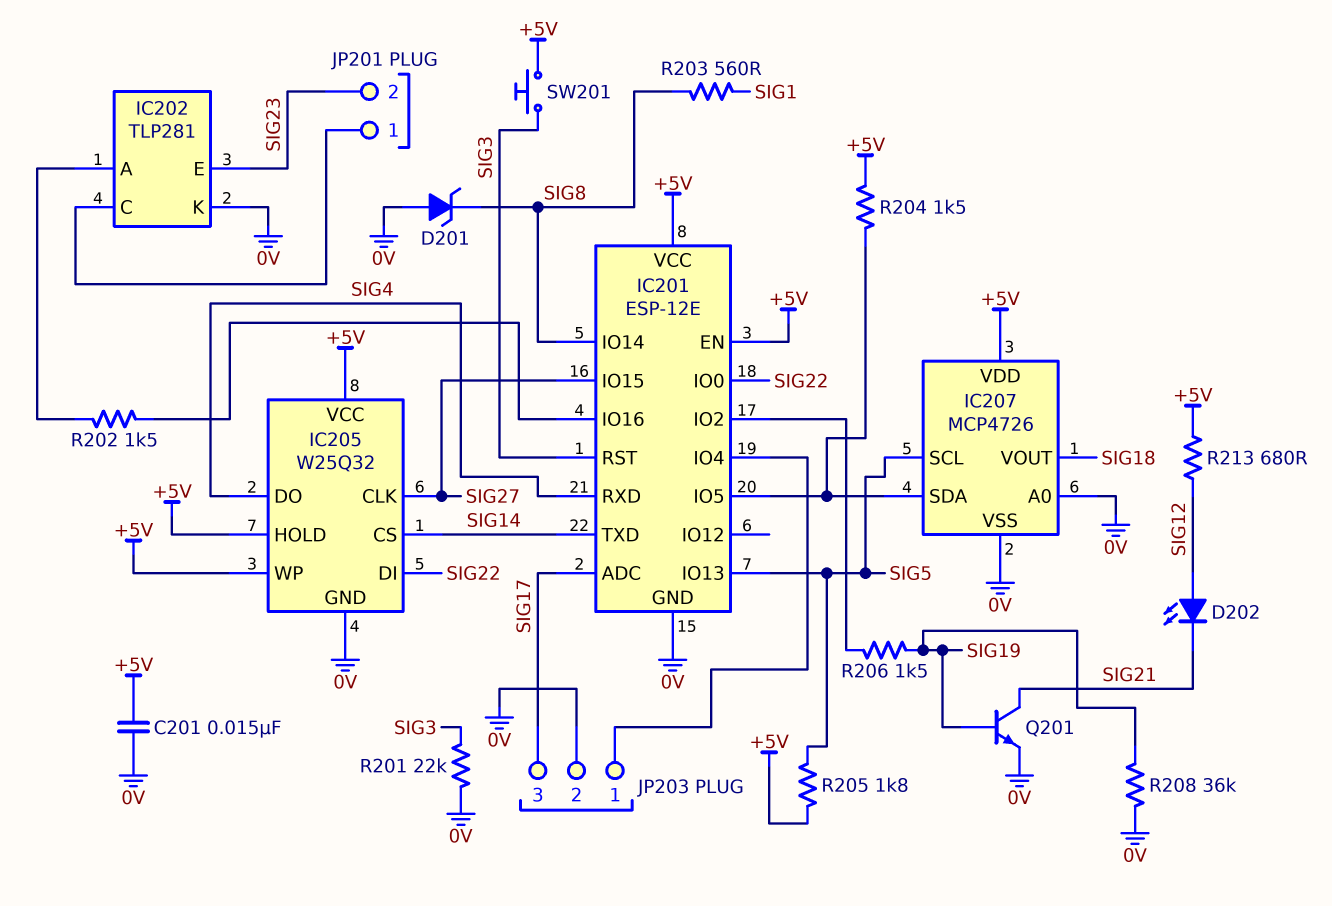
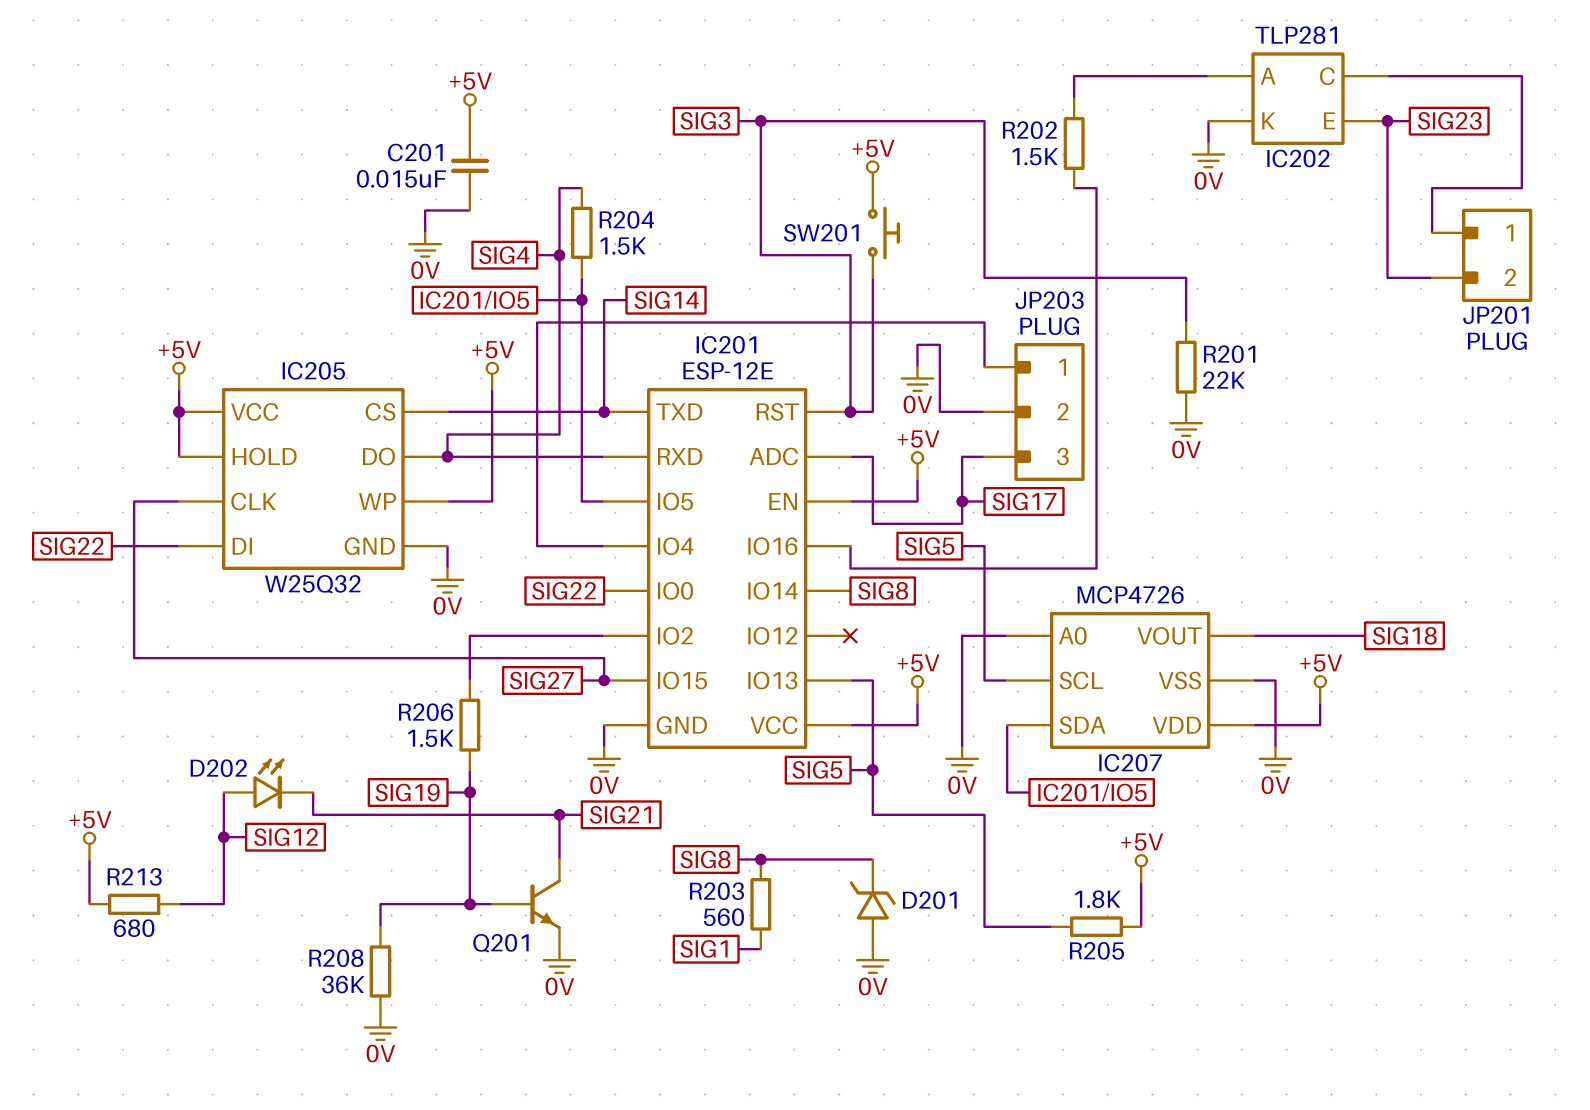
R204: 1.5k (+5V, IC201/IO5) -> 1.5k (IC201/IO5, SIG4)

